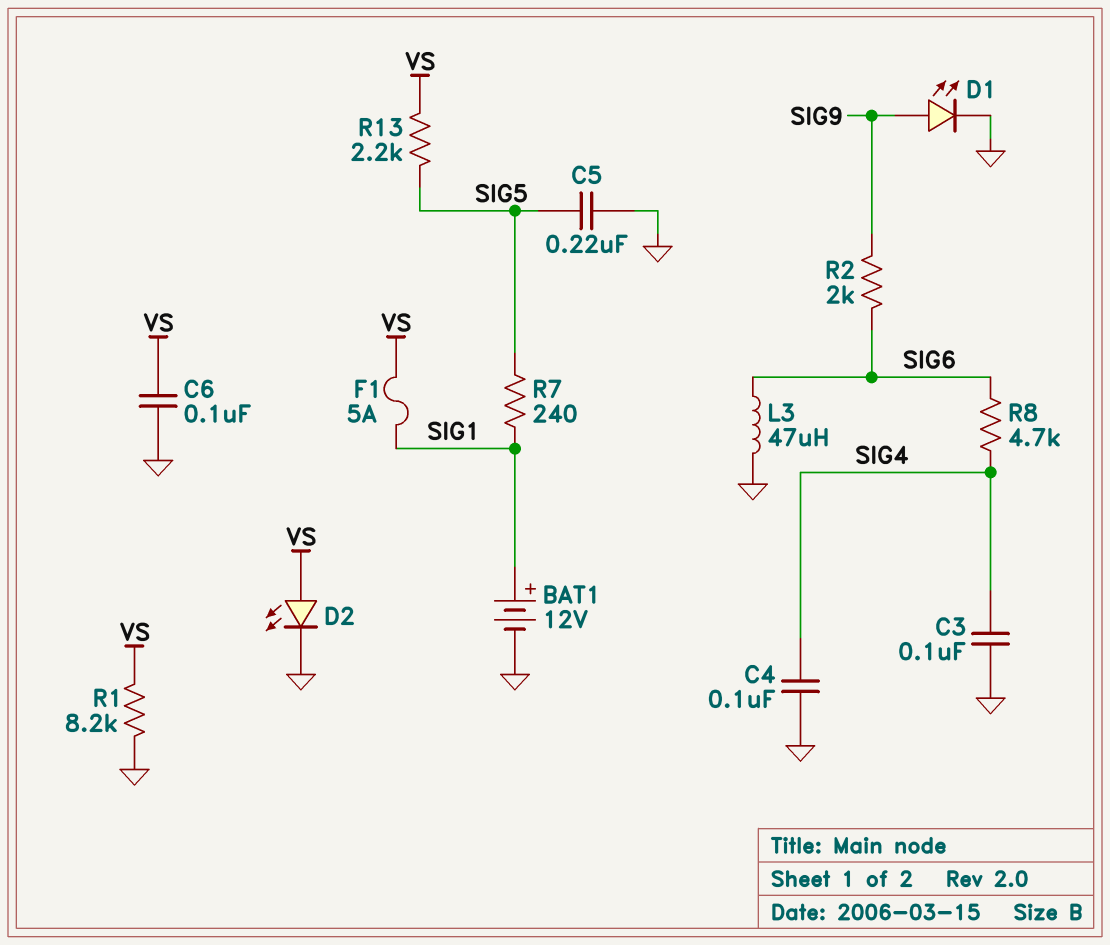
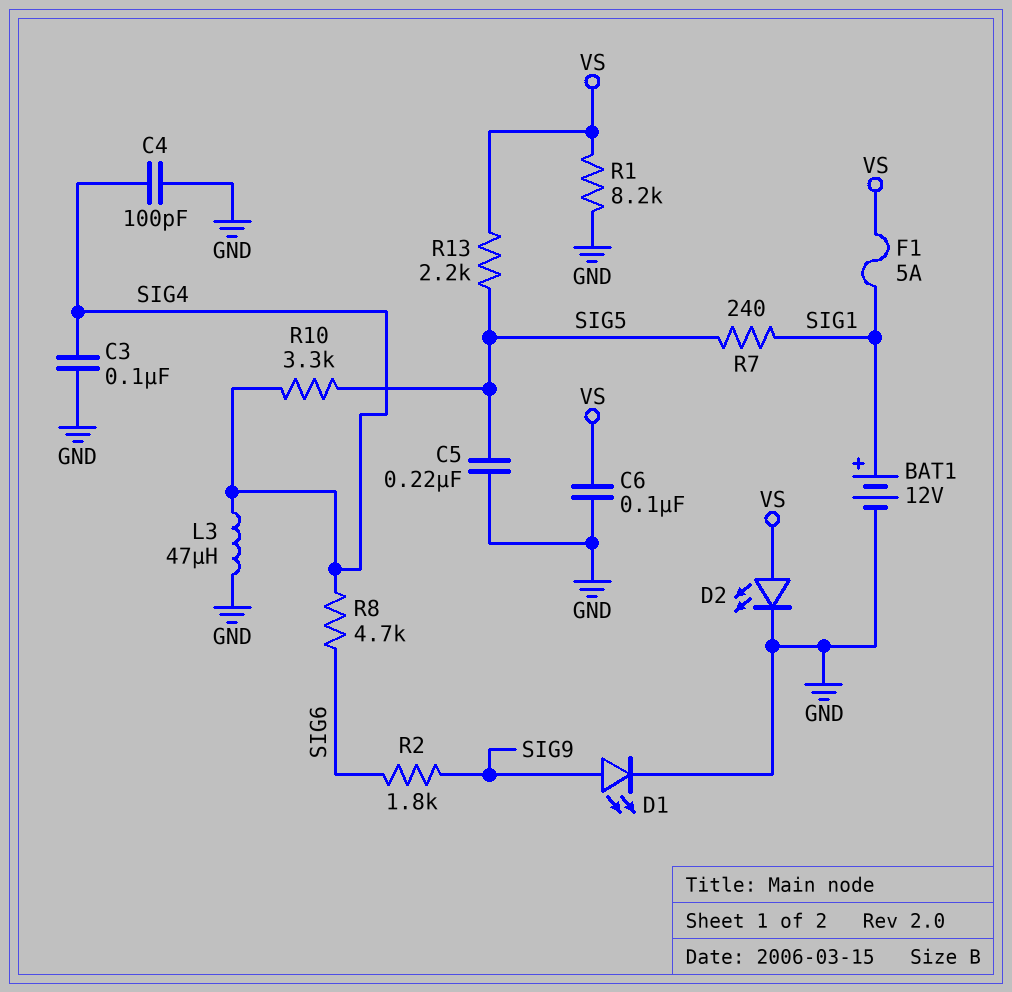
C4: 100nF (GND, SIG4) -> 100pF (GND, SIG4)
L3: 47uH (GND, SIG6) -> 47uH (GND, SIG4)
R2: 2k (SIG6, SIG9) -> 1.8k (SIG6, SIG9)
R10: none -> 3.3k (SIG4, SIG5)

